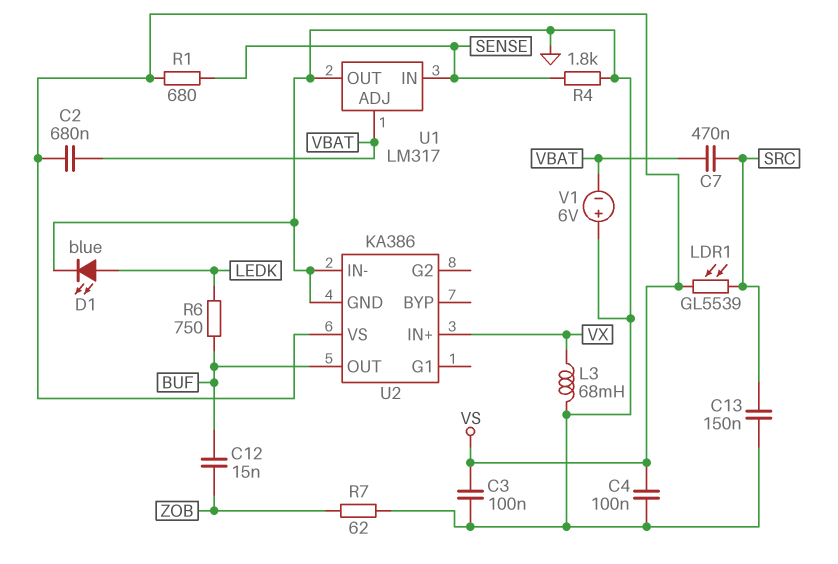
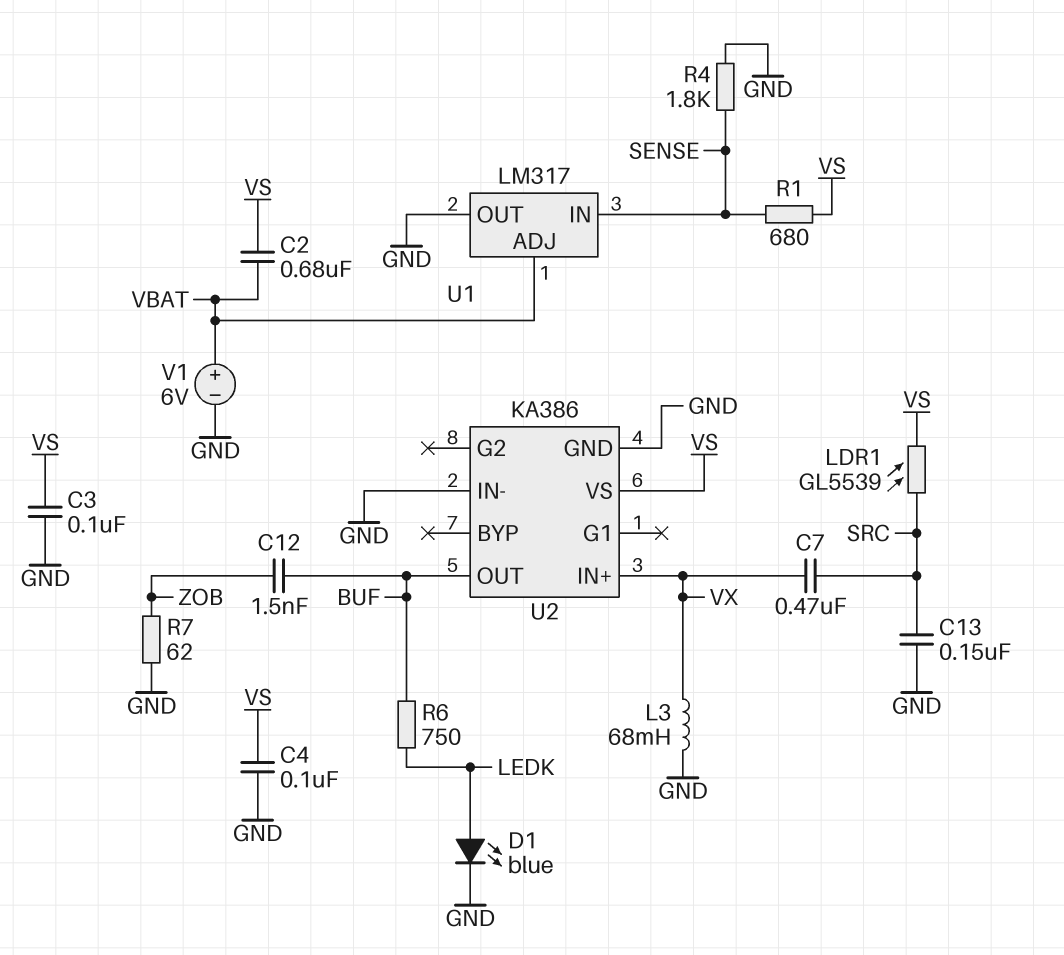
C7: 470nF (SRC, VBAT) -> 470nF (SRC, VX)
C12: 15nF (BUF, ZOB) -> 1.5nF (BUF, ZOB)
V1: 6V (plus GND, minus VBAT) -> 6V (plus VBAT, minus GND)

